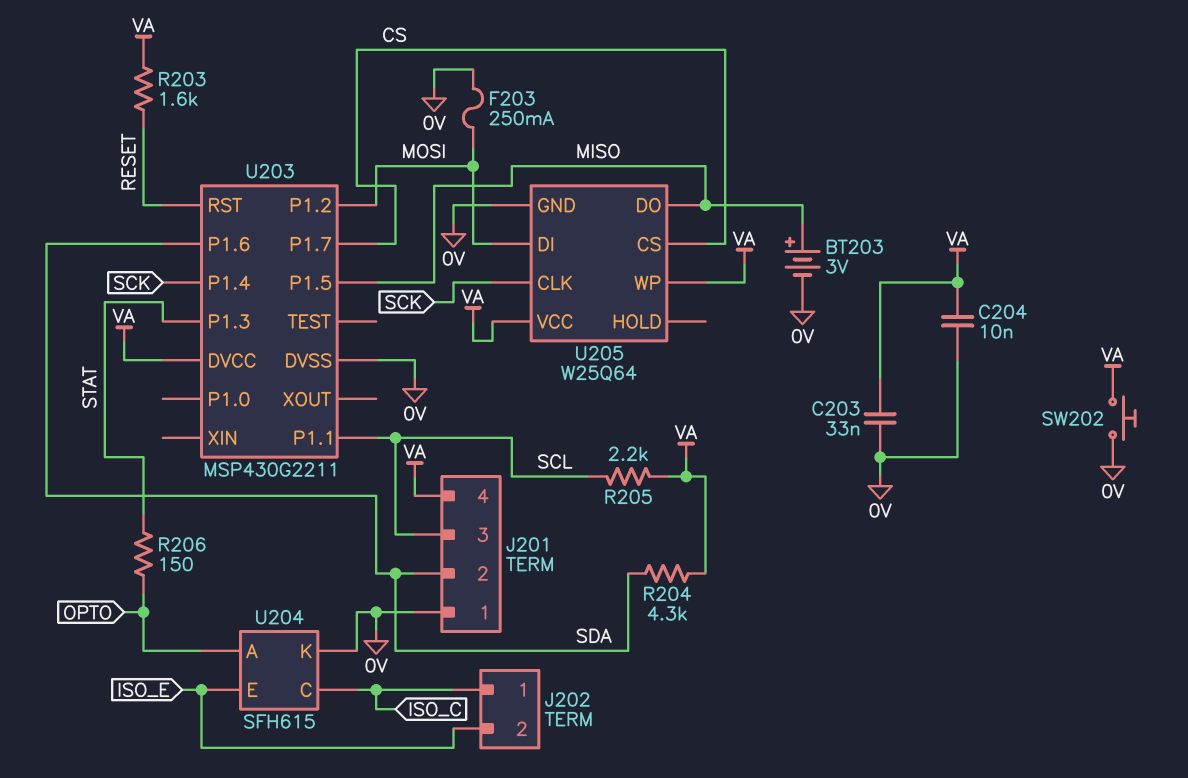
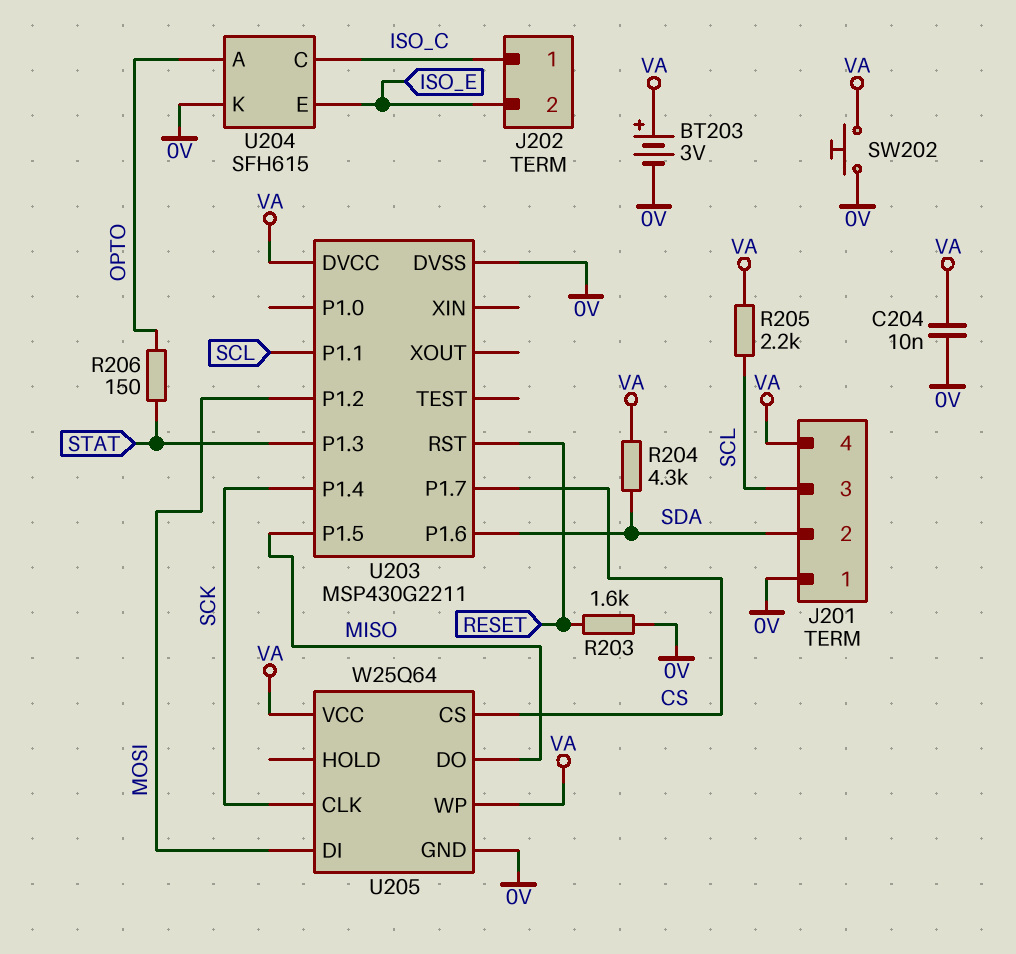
BT203: 3V (plus MISO, minus 0V) -> 3V (plus VA, minus 0V)
C203: 33nF (0V, VA) -> none
F203: 250mA (0V, MOSI) -> none
R203: 1.6k (RESET, VA) -> 1.6k (0V, RESET)

